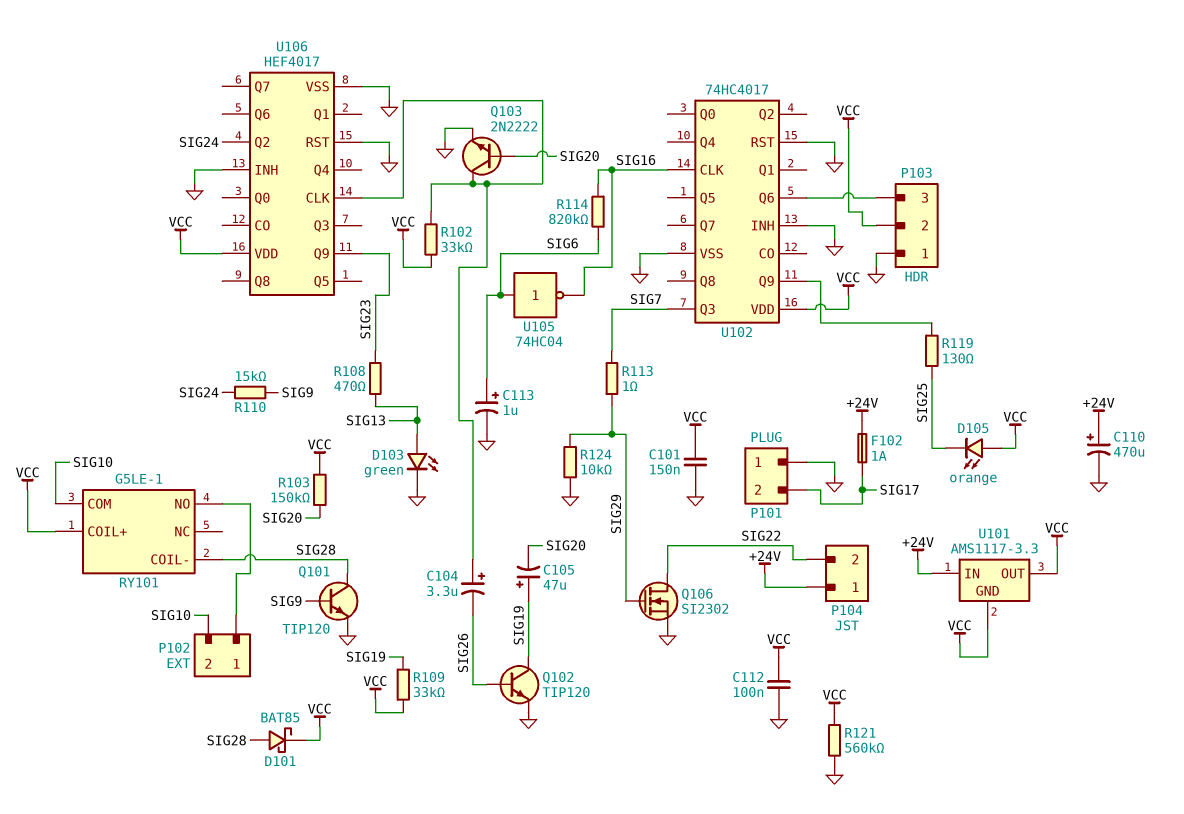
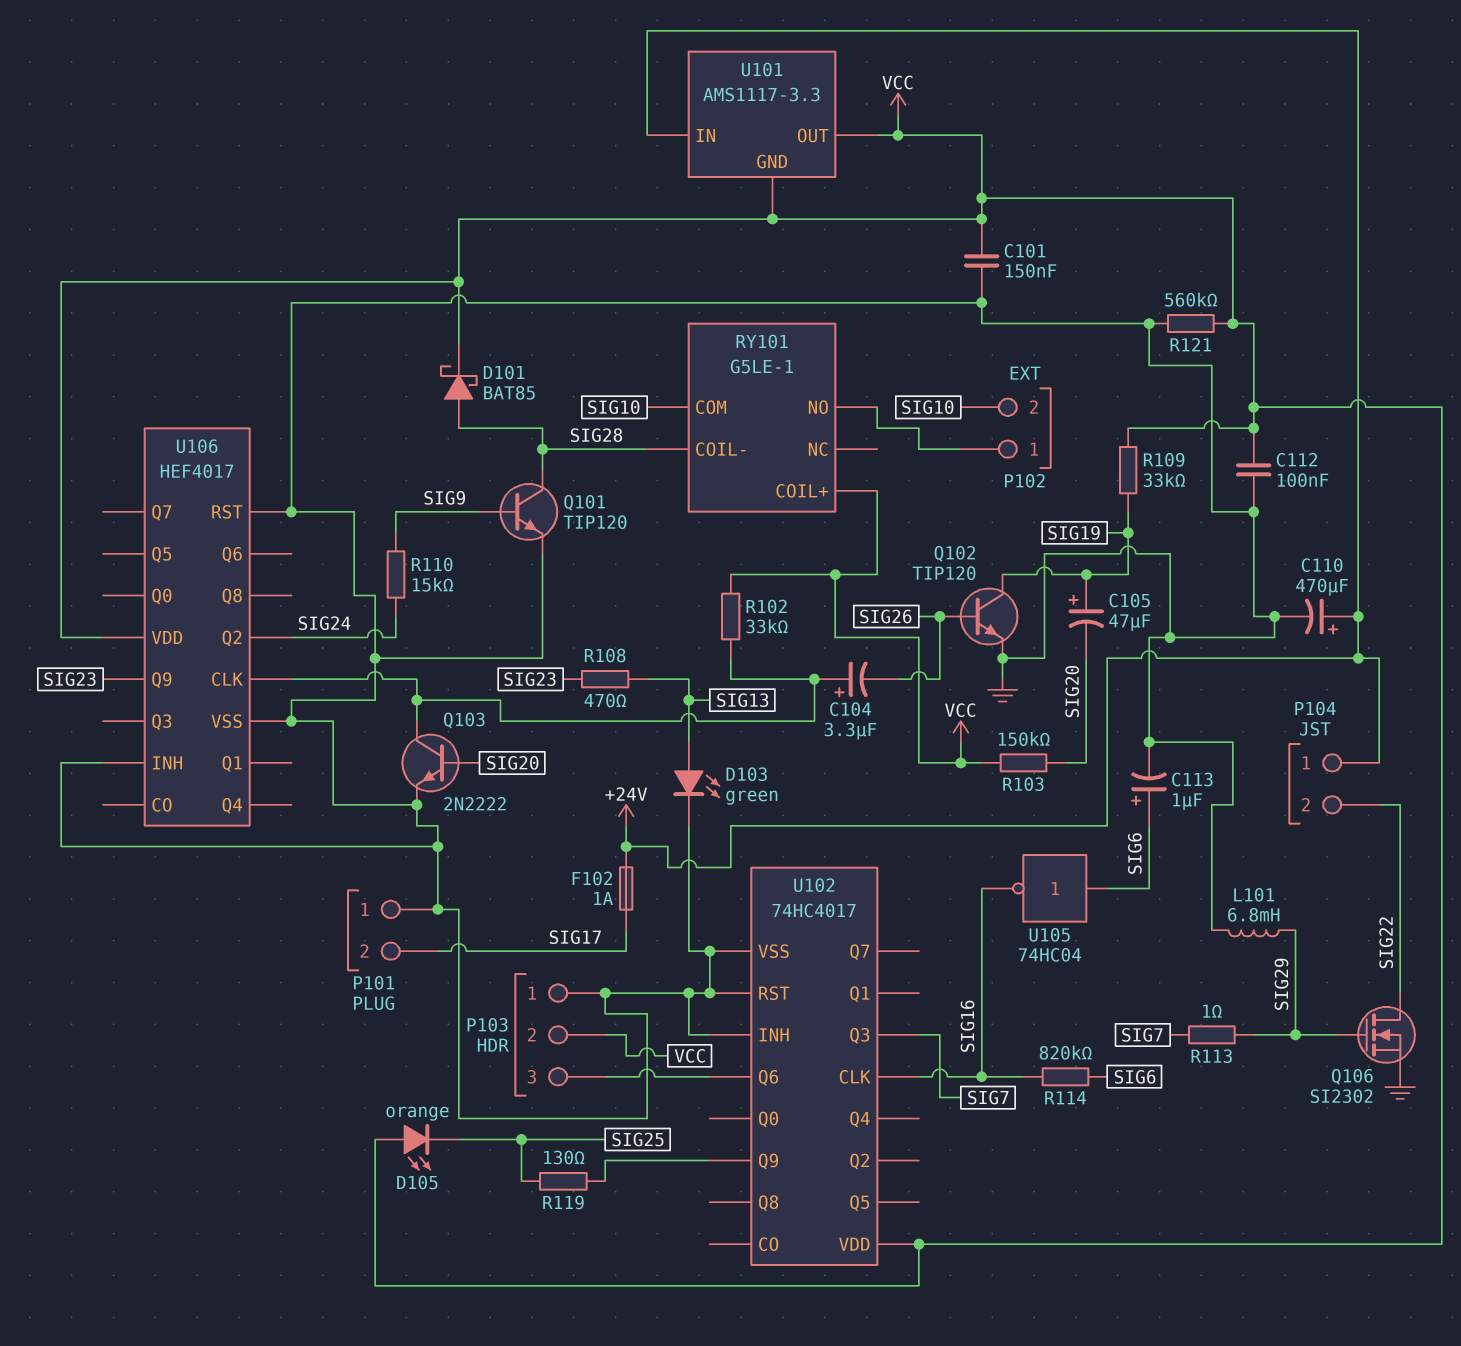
L101: none -> 6.8mH (GND, SIG29)
R124: 10k (GND, SIG29) -> none

